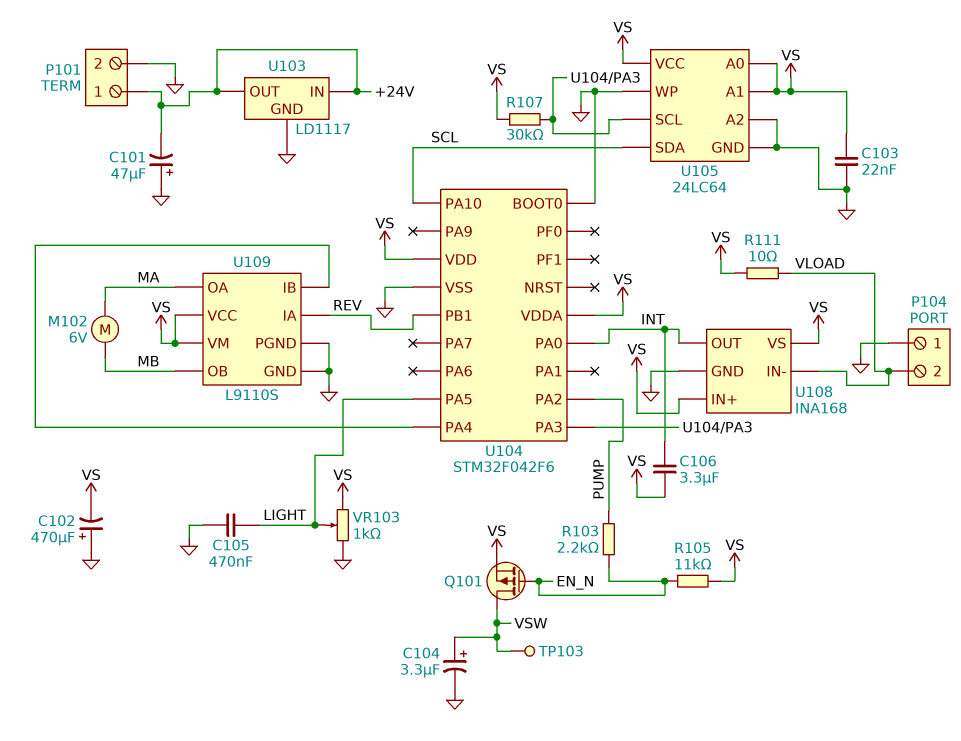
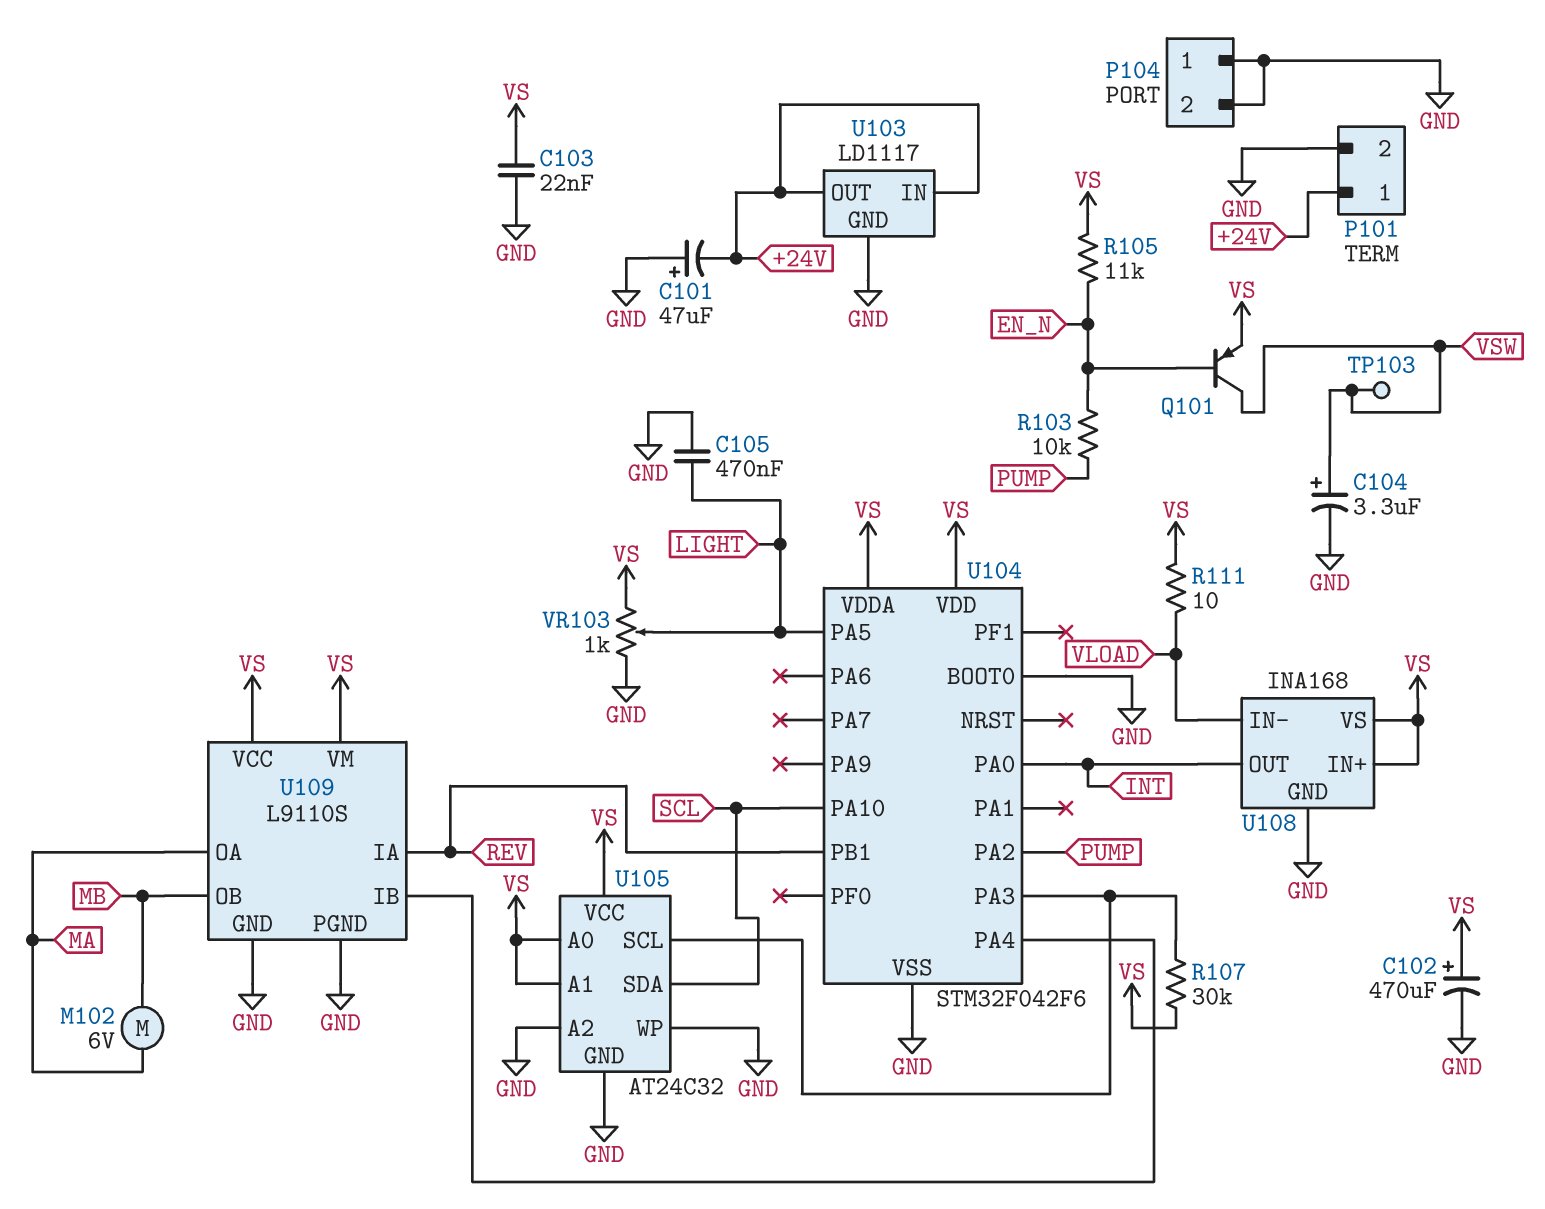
C102: 470uF (plus GND, minus VS) -> 470uF (plus VS, minus GND)
C106: 3.3uF (INT, VS) -> none
P104 pin 2: VLOAD -> GND
Q101: PMOS (G EN_N, D VSW, S VS) -> PNP (B EN_N, C VSW, E VS)
R103: 2.2k (EN_N, PUMP) -> 10k (EN_N, PUMP)
U105: 24LC64 -> AT24C32

